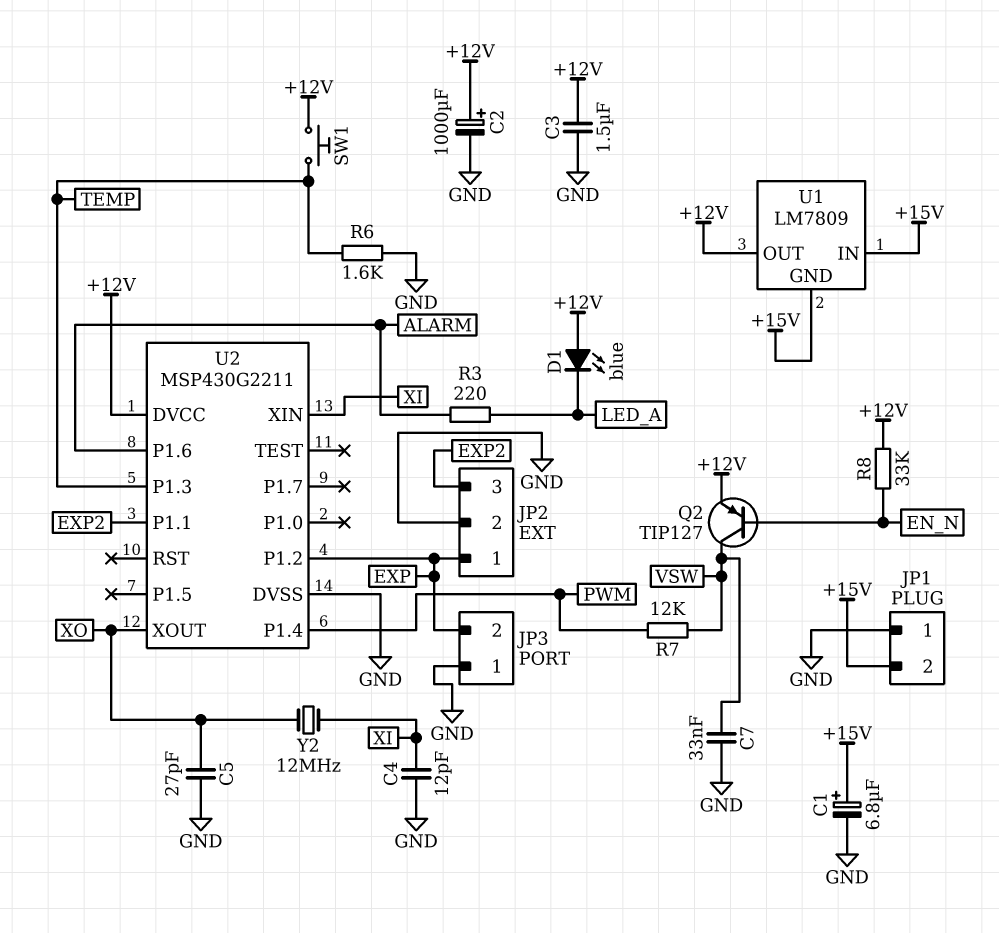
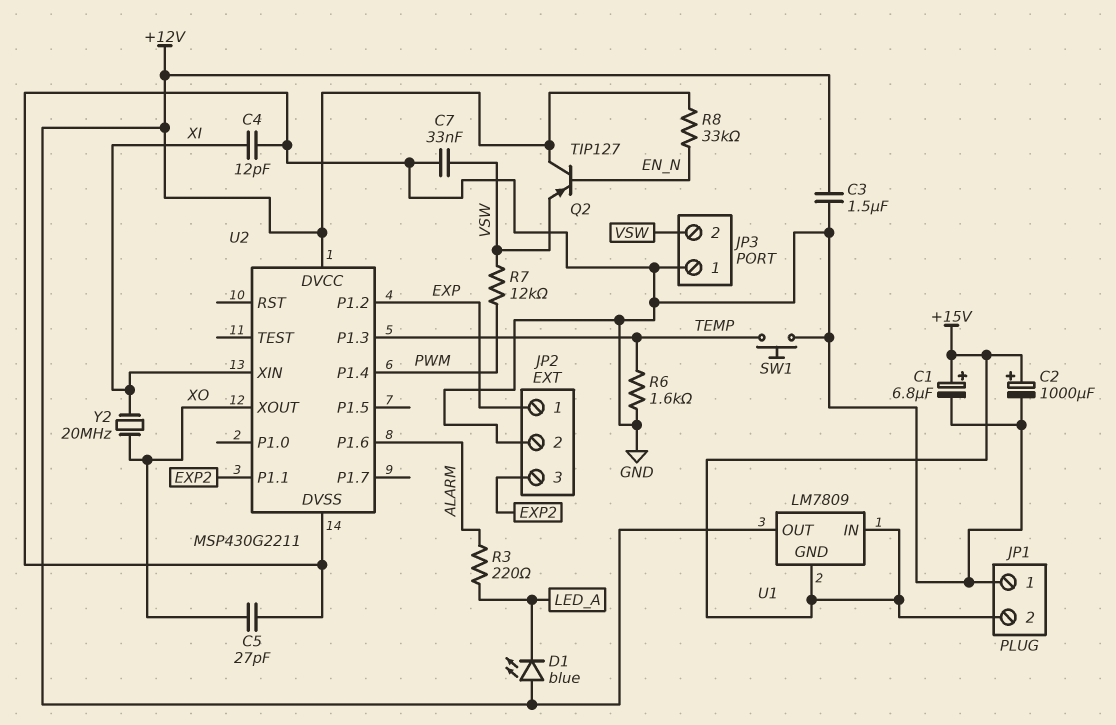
C2: 1000uF (plus +12V, minus GND) -> 1000uF (plus +15V, minus GND)
JP3 pin 2: EXP -> VSW
Q2: PNP TIP127 (B EN_N, C VSW, E +12V) -> PNP TIP127 (B EN_N, C +12V, E VSW)
SW1: button (+12V, TEMP) -> button (GND, TEMP)
Y2: 12MHz (XI, XO) -> 20MHz (XI, XO)

